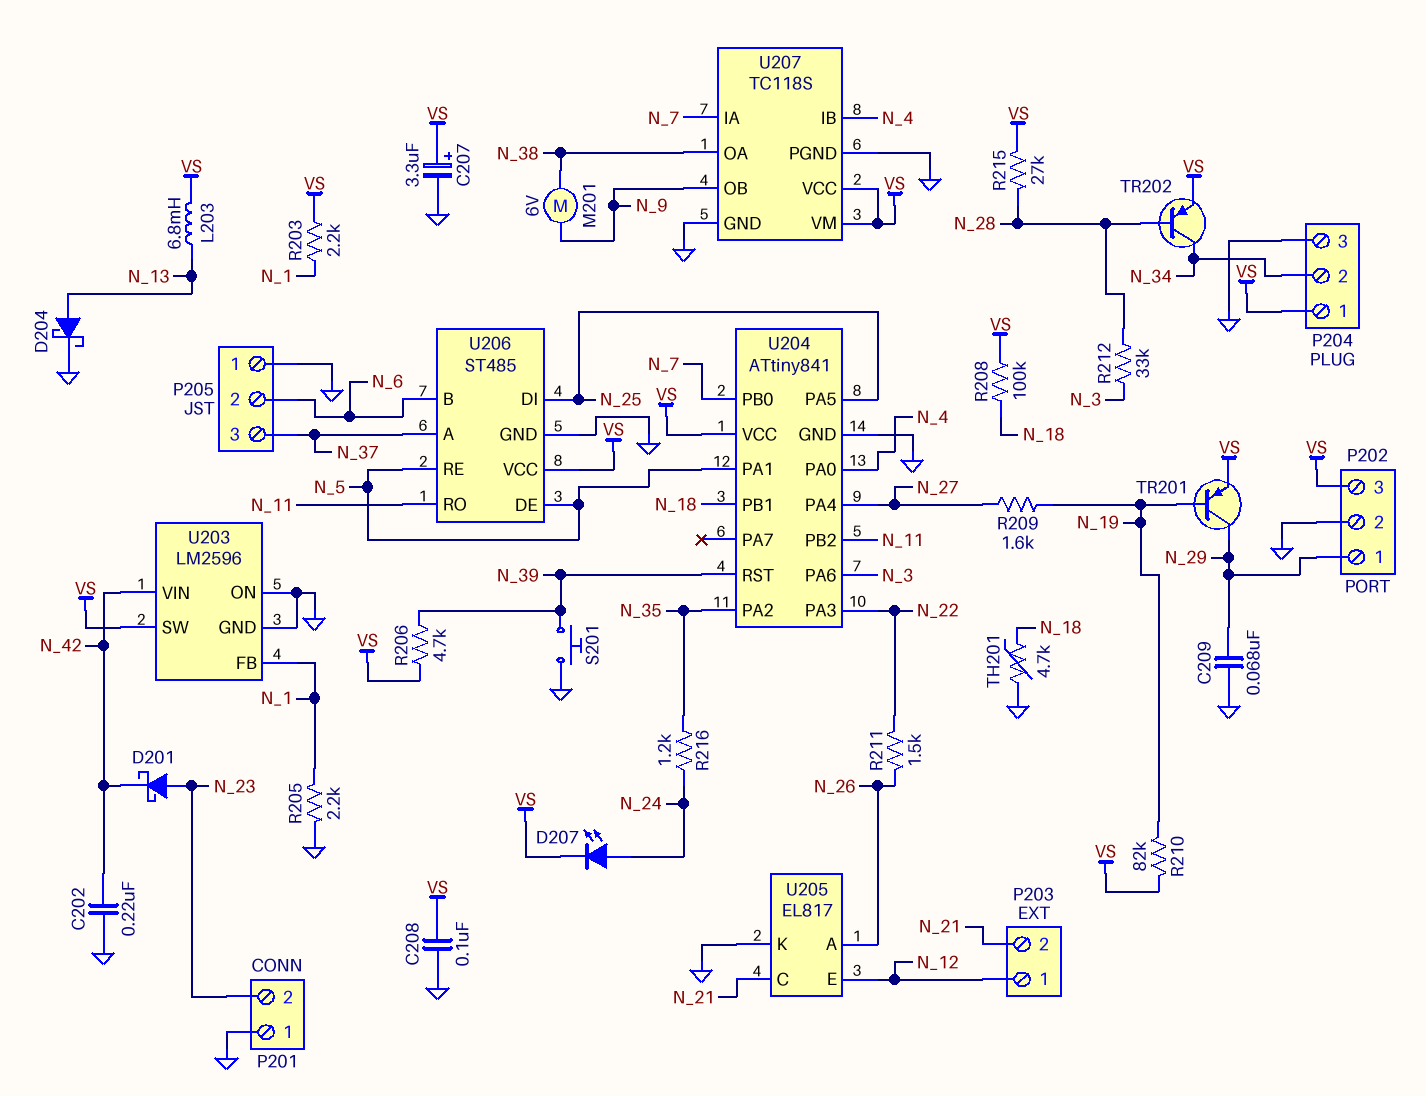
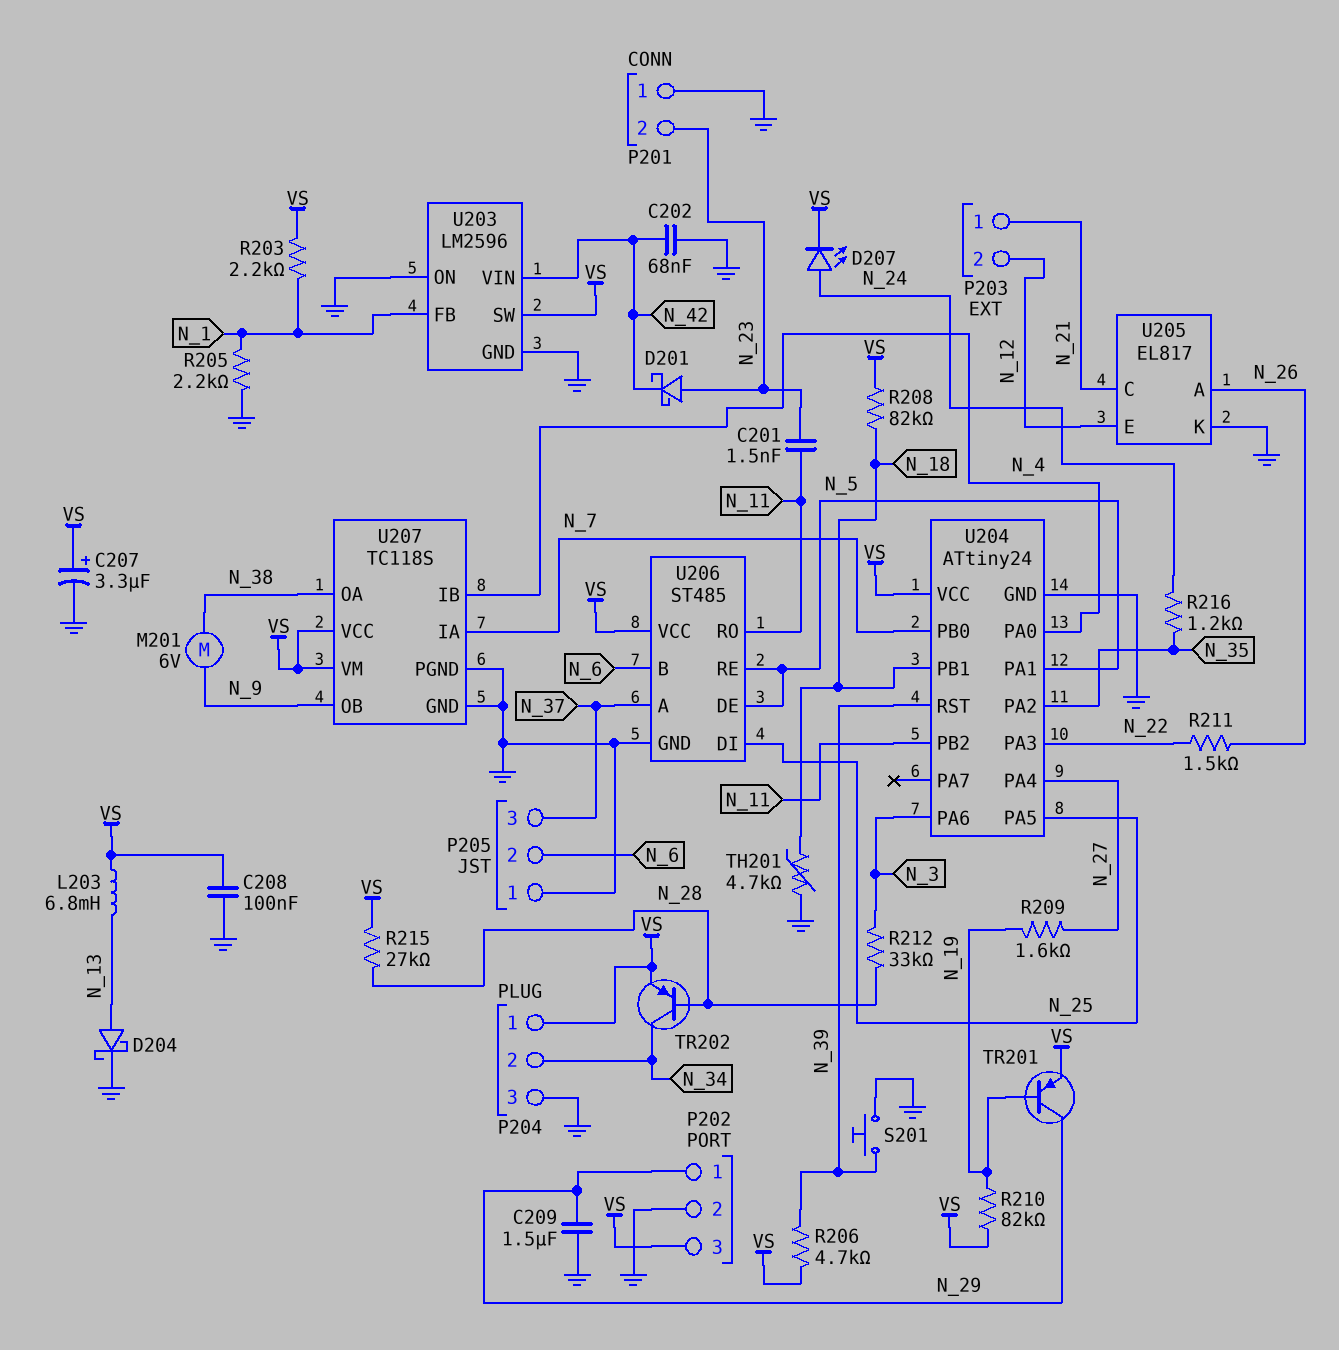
C201: none -> 1.5nF (N_11, N_23)
C202: 220nF (GND, N_42) -> 68nF (GND, N_42)
C209: 68nF (GND, N_29) -> 1.5uF (GND, N_29)
P203 pin 1: N_12 -> N_21
P203 pin 2: N_21 -> N_12
R208: 100k (N_18, VS) -> 82k (N_18, VS)
U204: ATtiny841 -> ATtiny24

